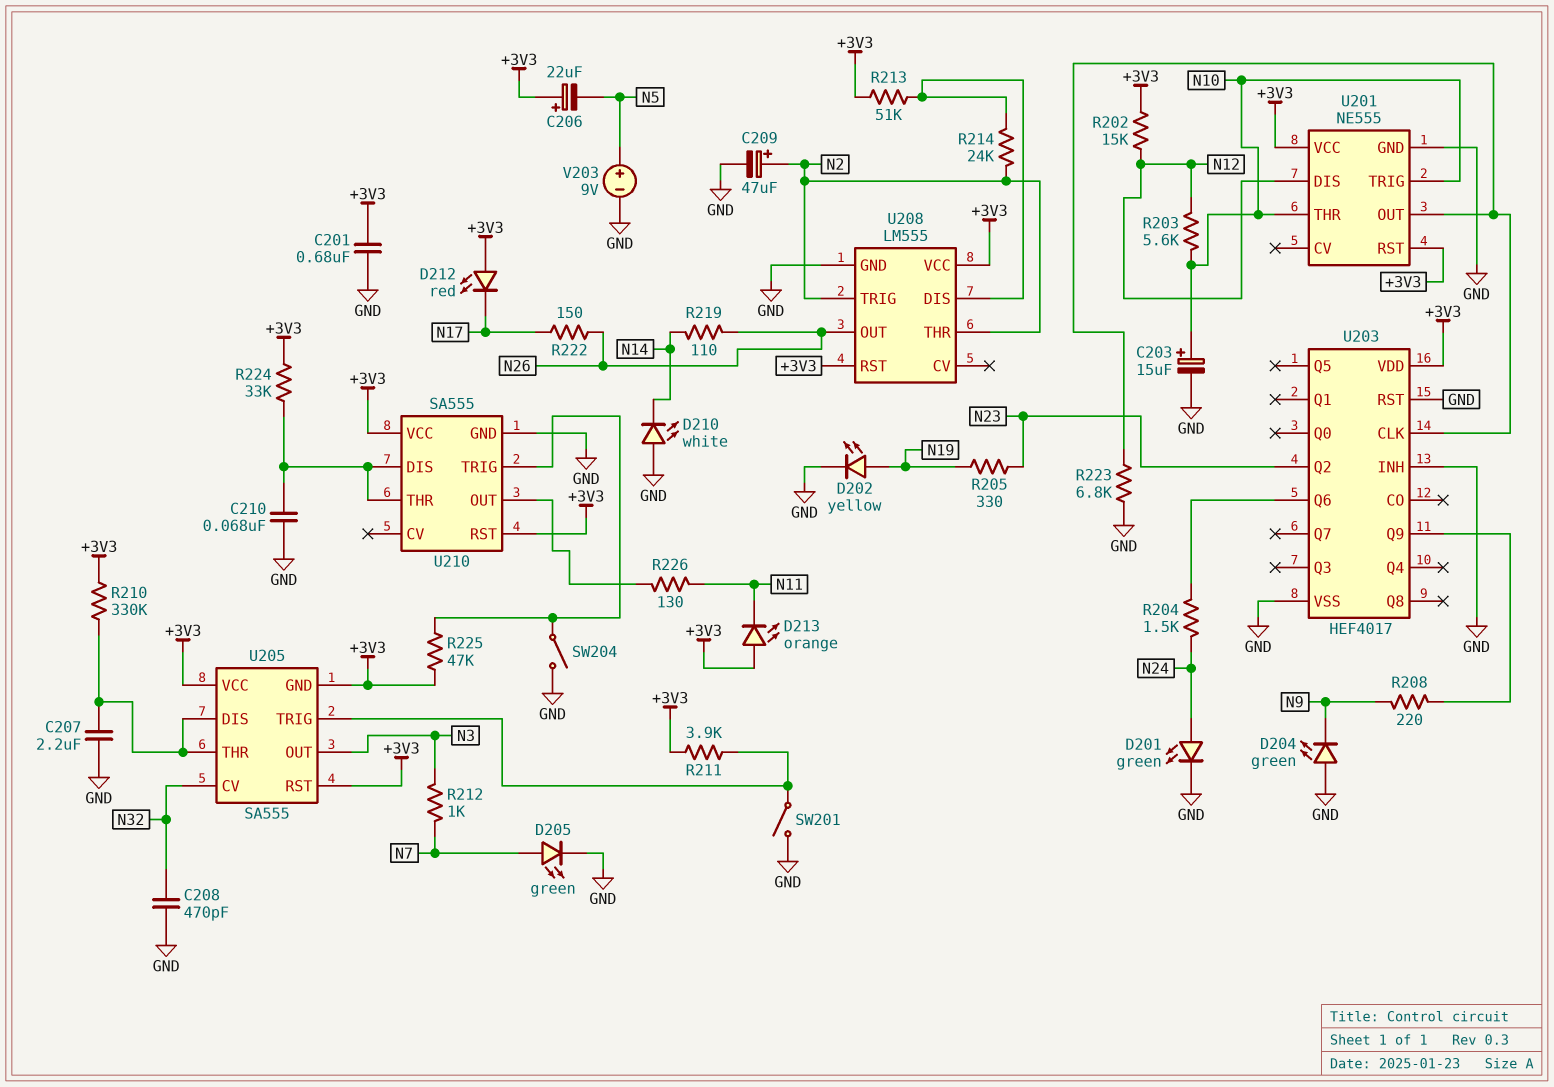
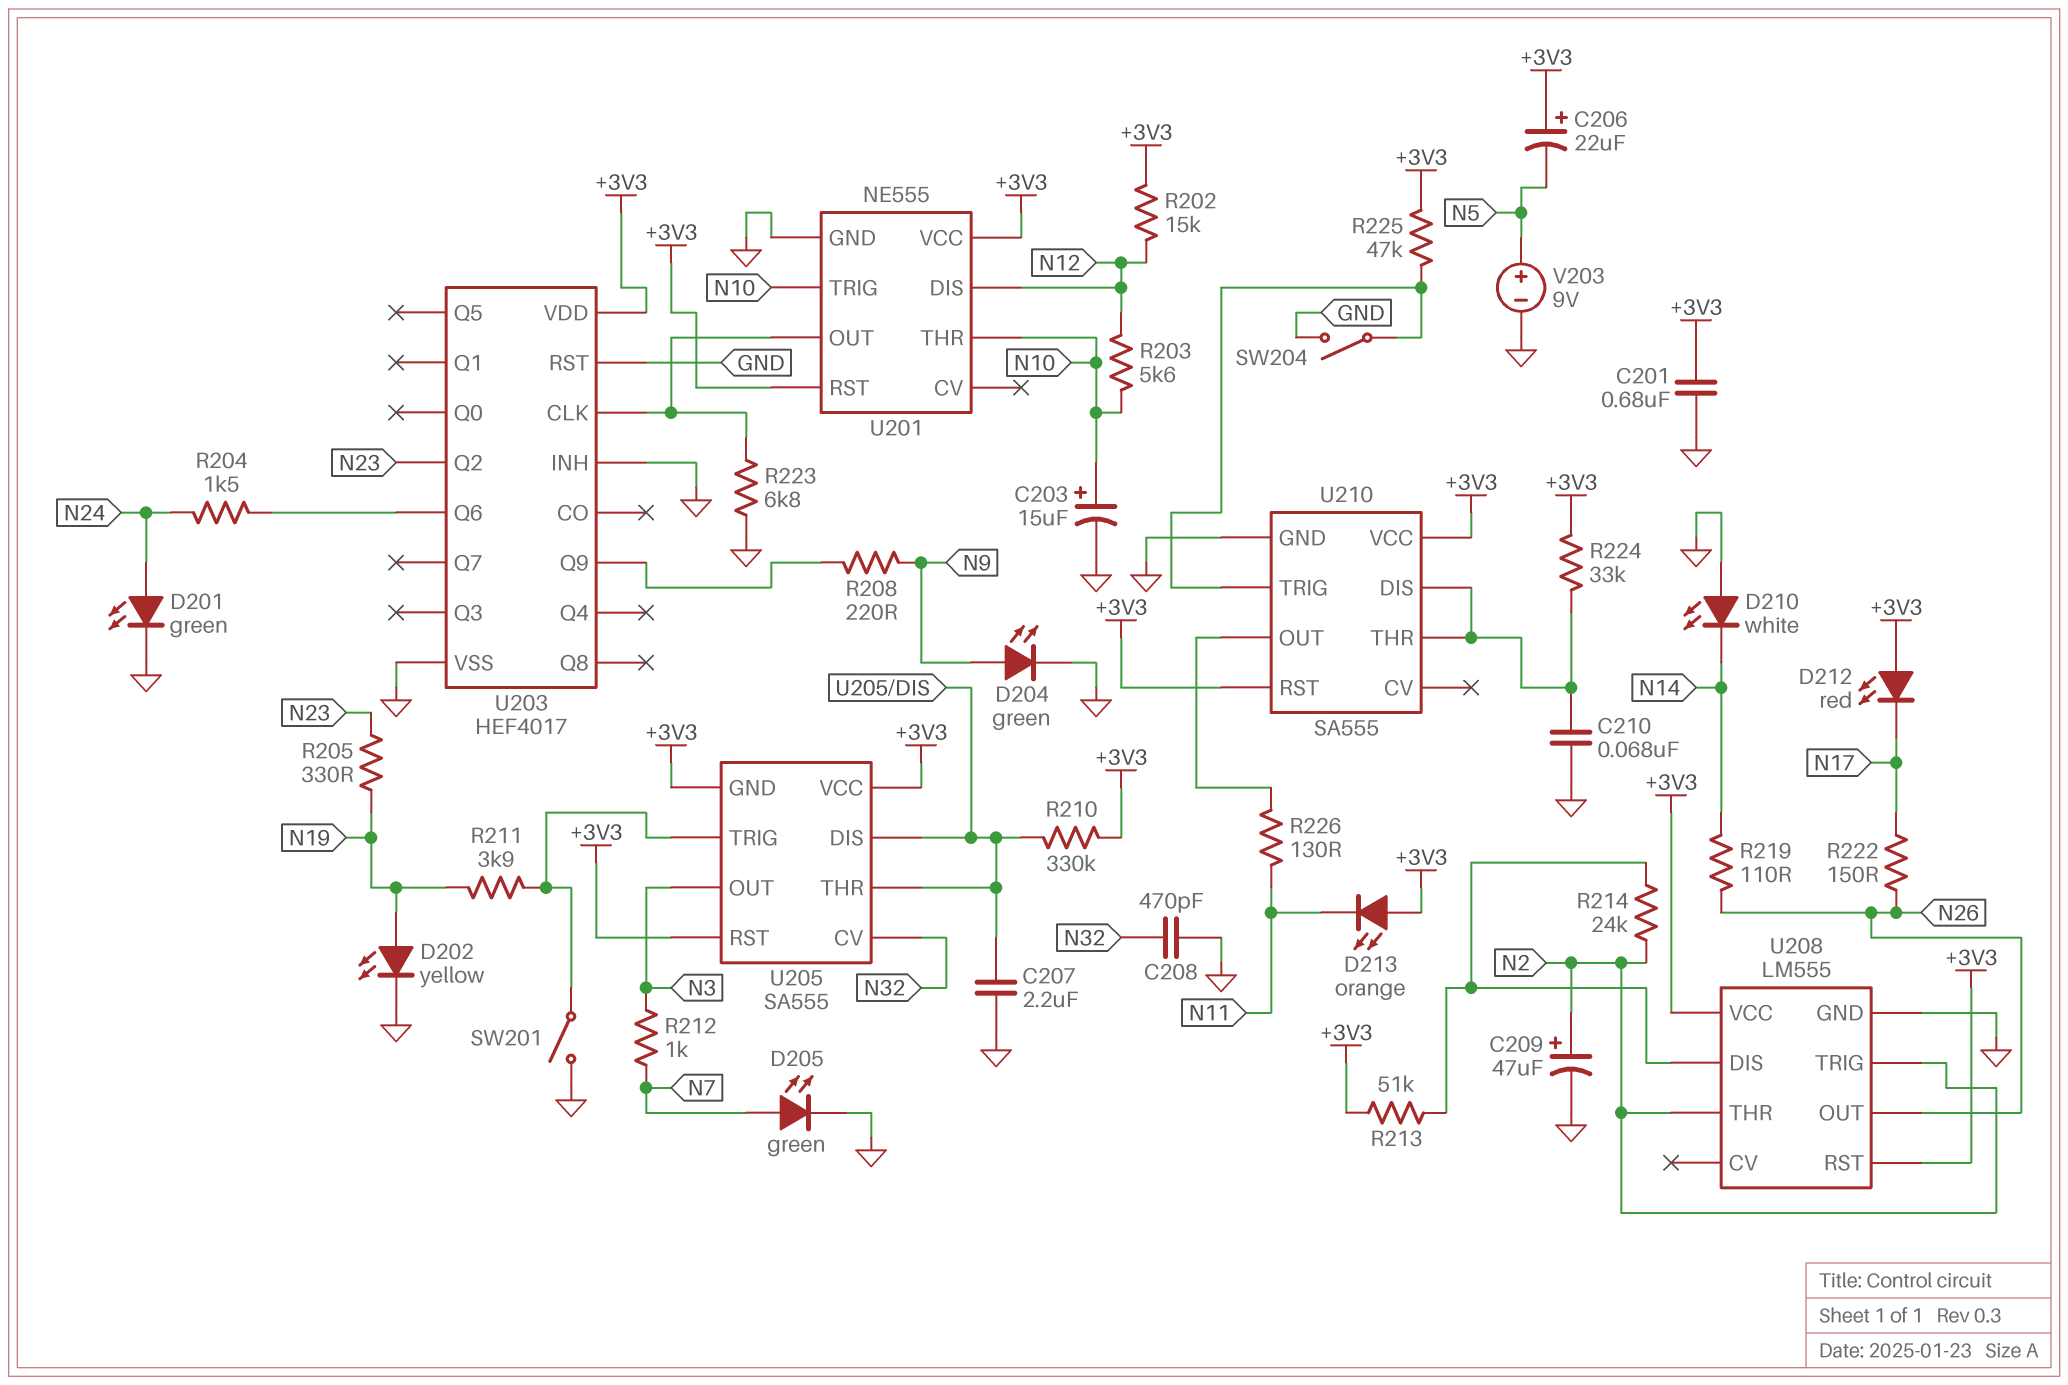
D204: LED green (A GND, K N9) -> LED green (A N9, K GND)
R211: 3.9k (+3V3, U205/TRIG) -> 3.9k (N19, U205/TRIG)

